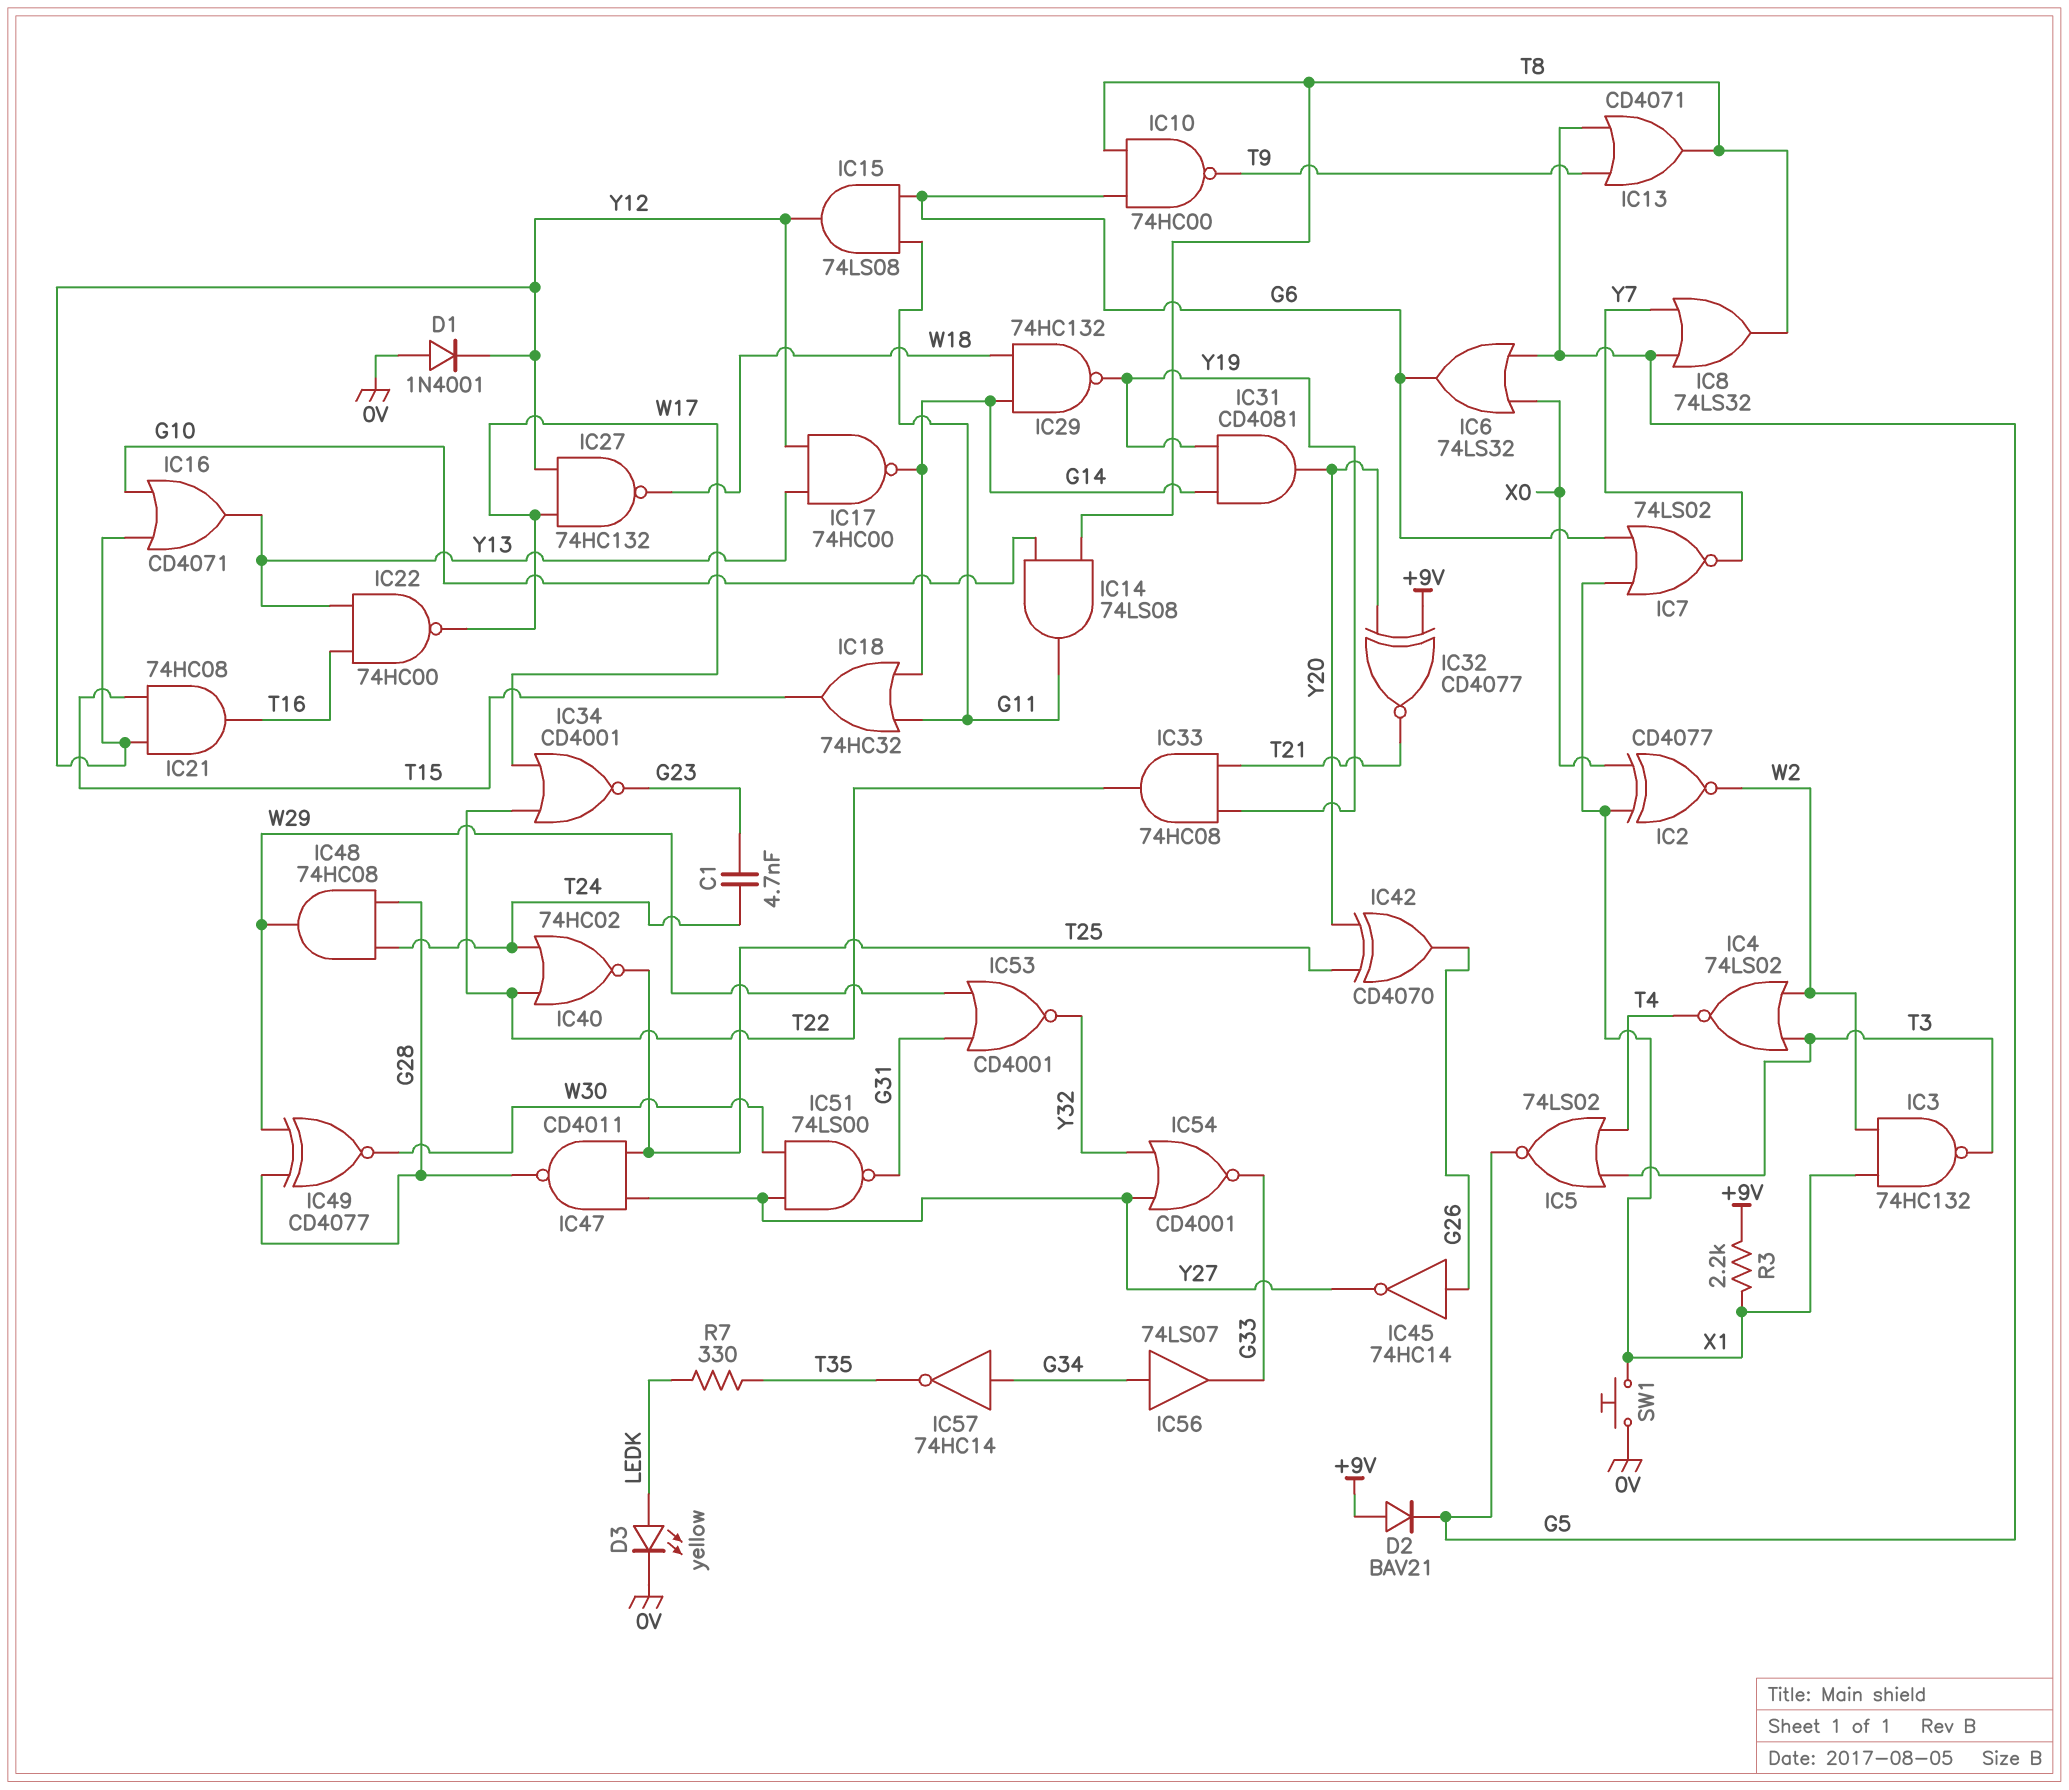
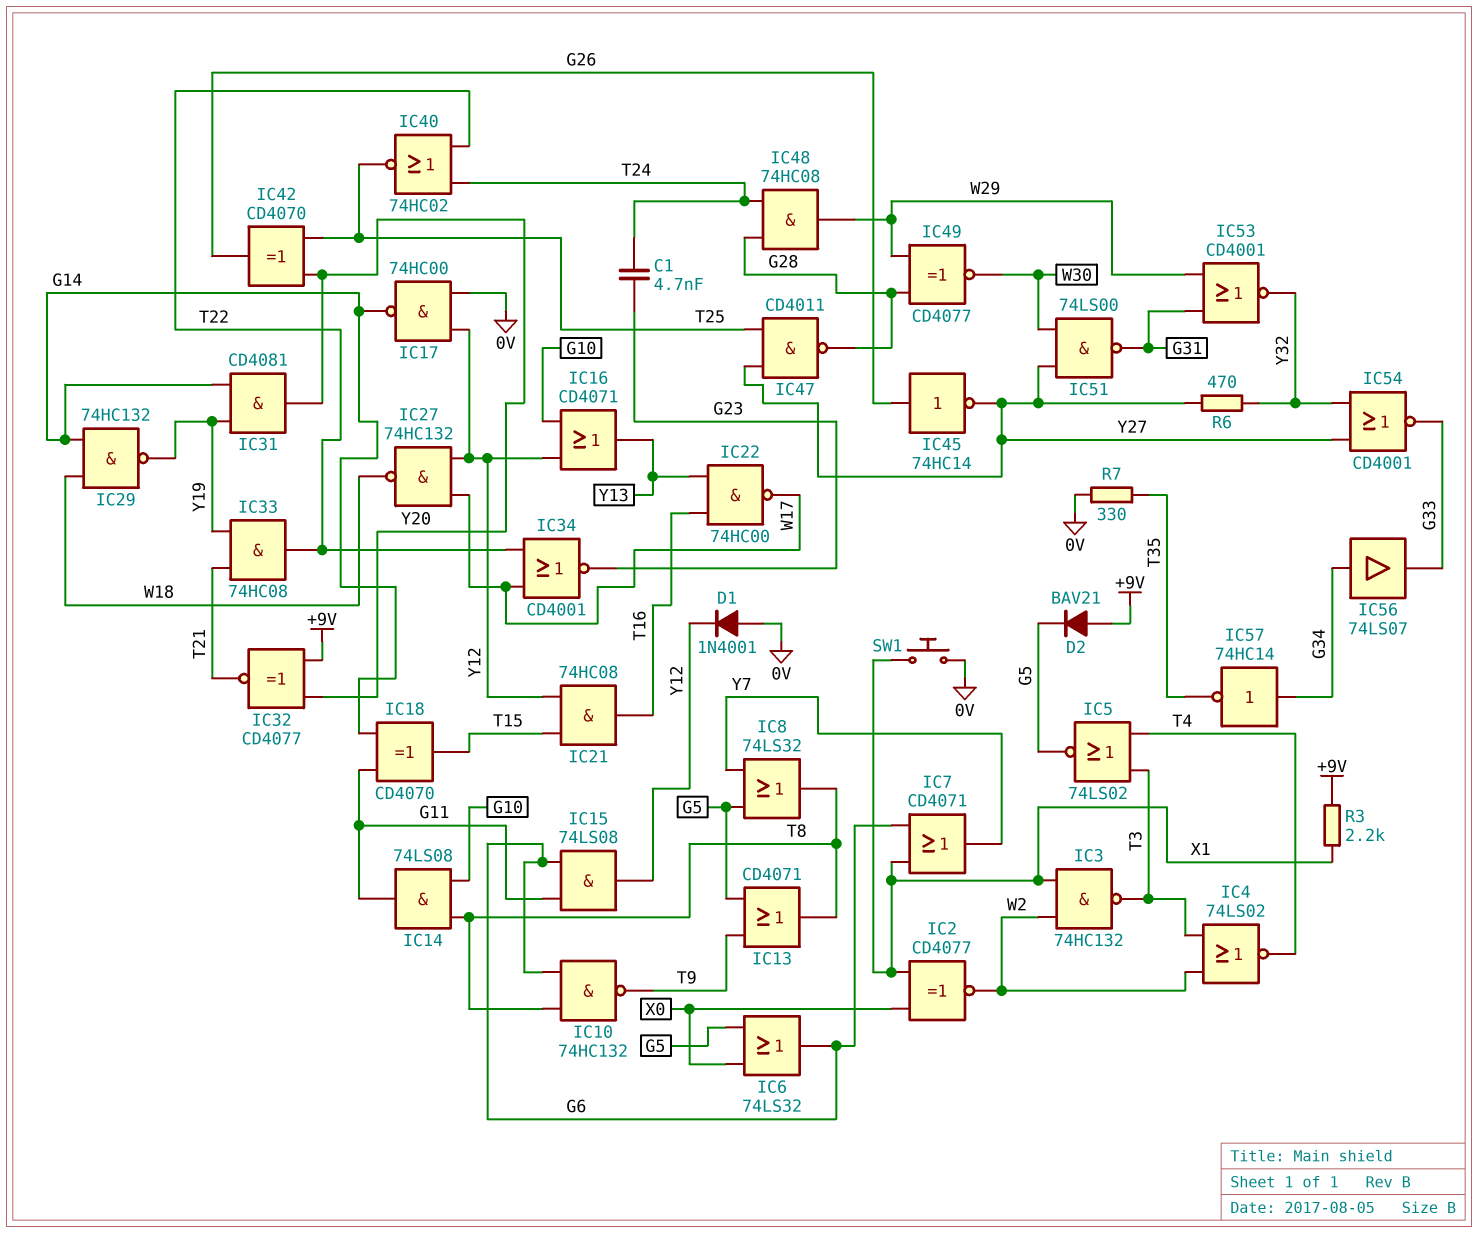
D3: LED yellow (A LEDK, K 0V) -> none
IC7: NOR 74LS02 (in G6, in X1, out Y7) -> OR CD4071 (in G6, in X1, out Y7)
IC10: NAND 74HC00 (in G6, in T8, out T9) -> NAND 74HC132 (in G6, in T8, out T9)
IC17: NAND 74HC00 (in Y12, in Y13, out G14) -> NAND 74HC00 (in 0V, in Y12, out G14)
IC18: OR 74HC32 (in G11, in G14, out T15) -> XOR CD4070 (in G11, in G14, out T15)
R6: none -> 470 (Y27, Y32)
R7: 330 (LEDK, T35) -> 330 (0V, T35)

